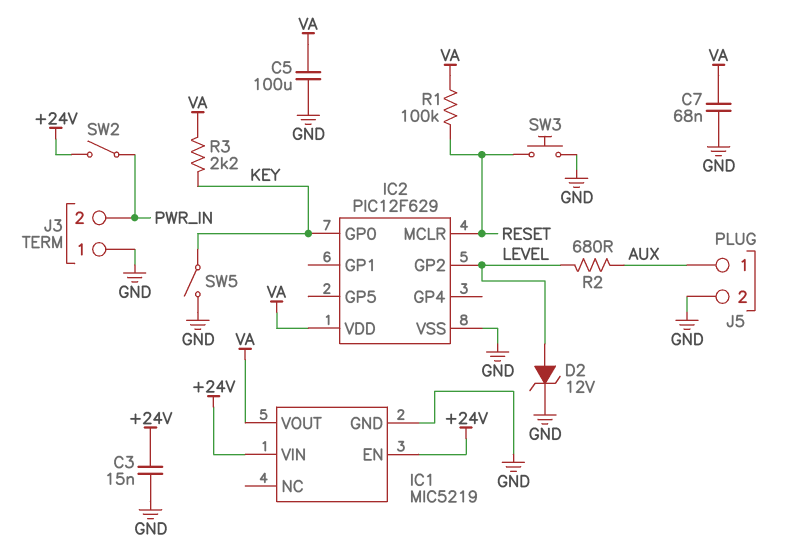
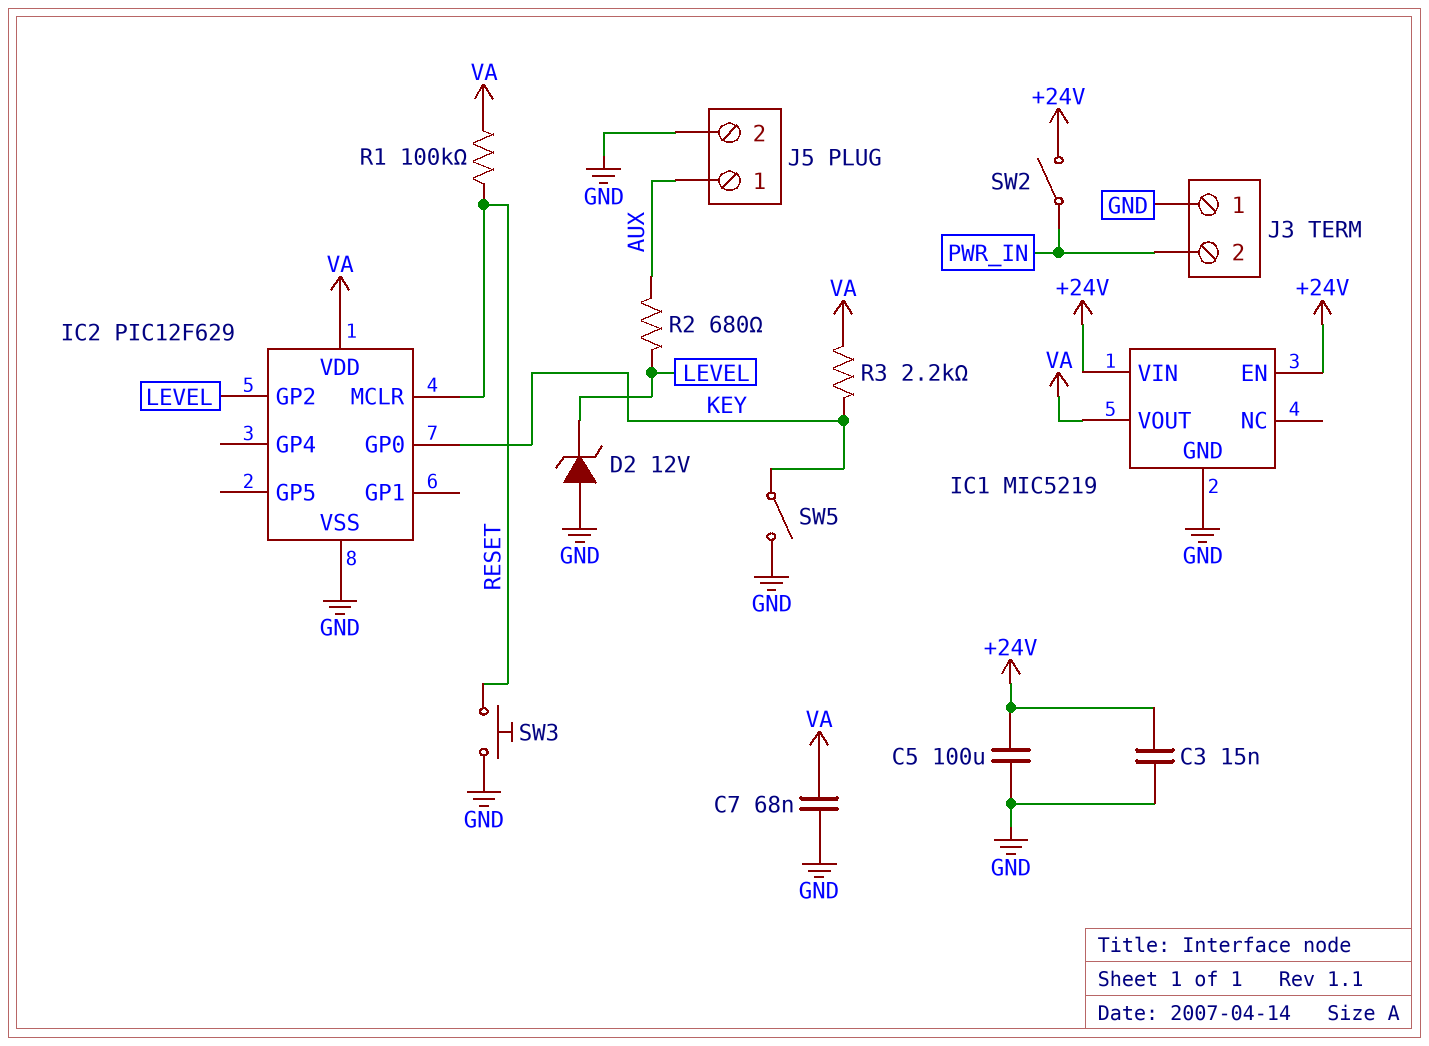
C5: 100uF (GND, VA) -> 100uF (+24V, GND)
D2: zener 12V (A LEVEL, K GND) -> zener 12V (A GND, K LEVEL)

